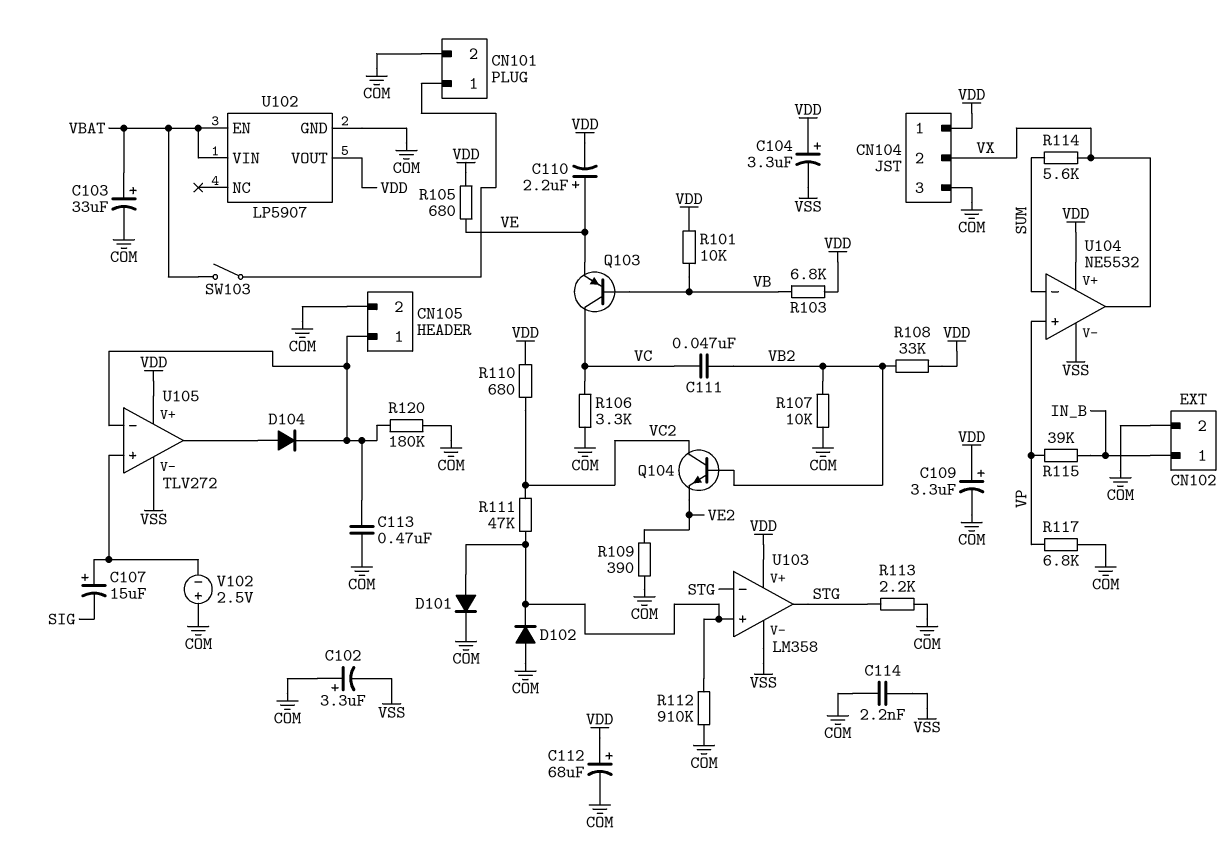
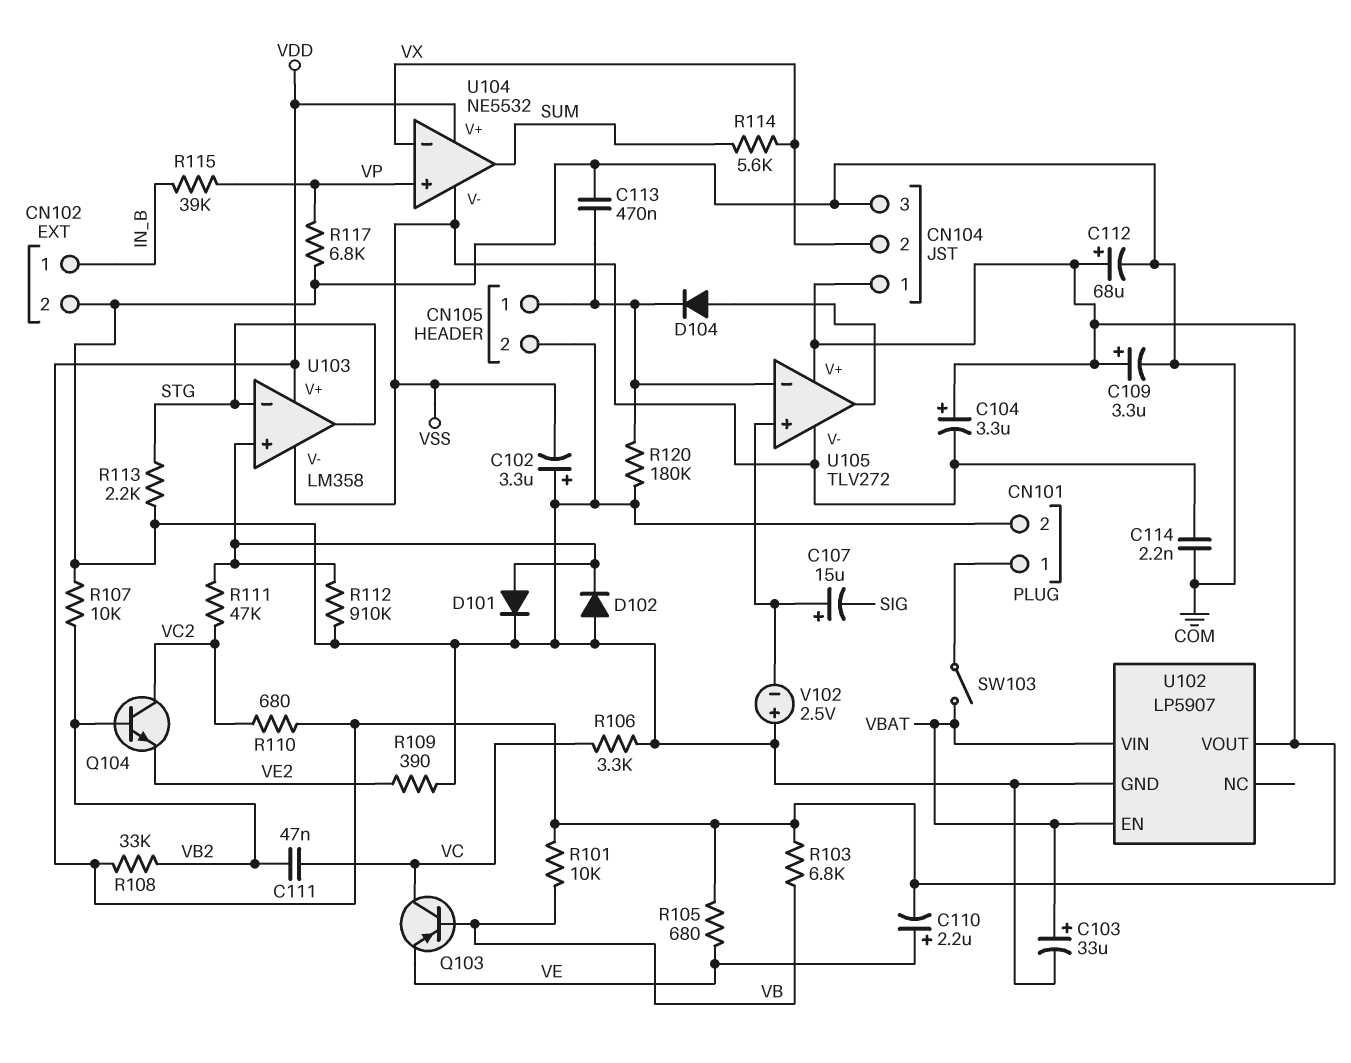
U104 pin in-: SUM -> VX
U104 pin out: VX -> SUM

